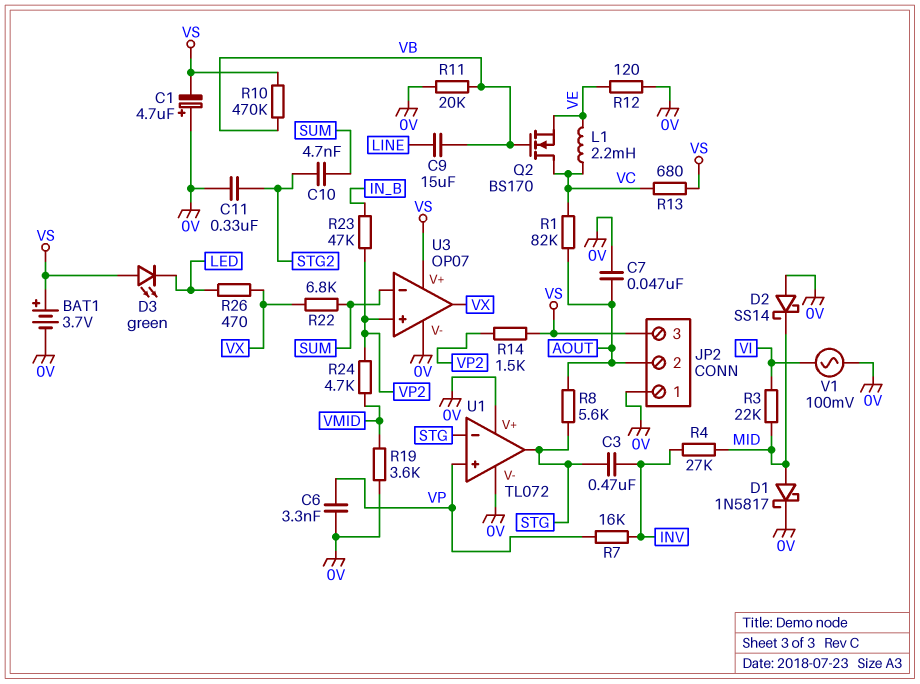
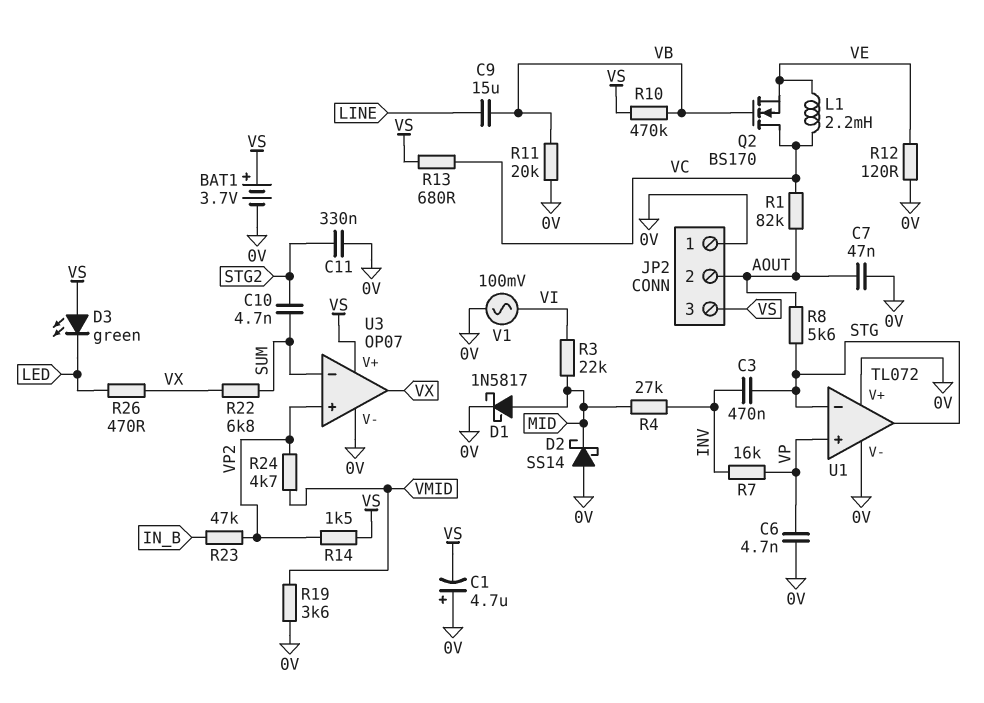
C6: 3.3nF (0V, VP) -> 4.7nF (0V, VP)

